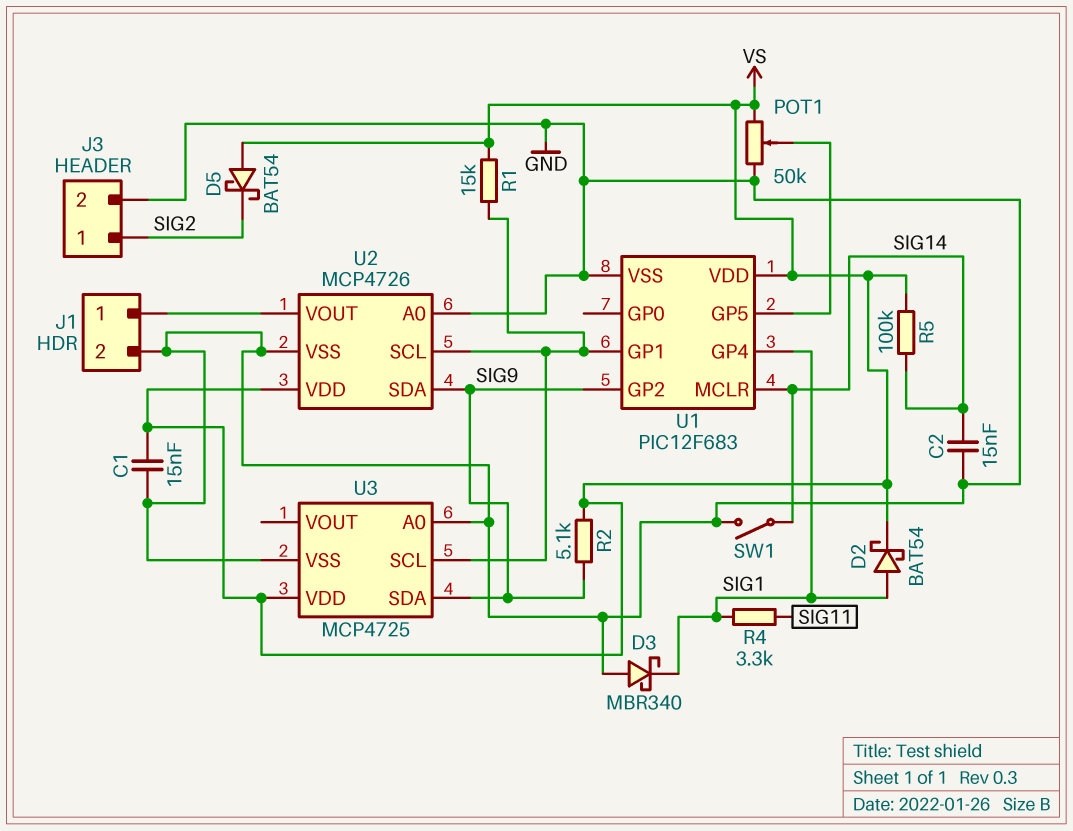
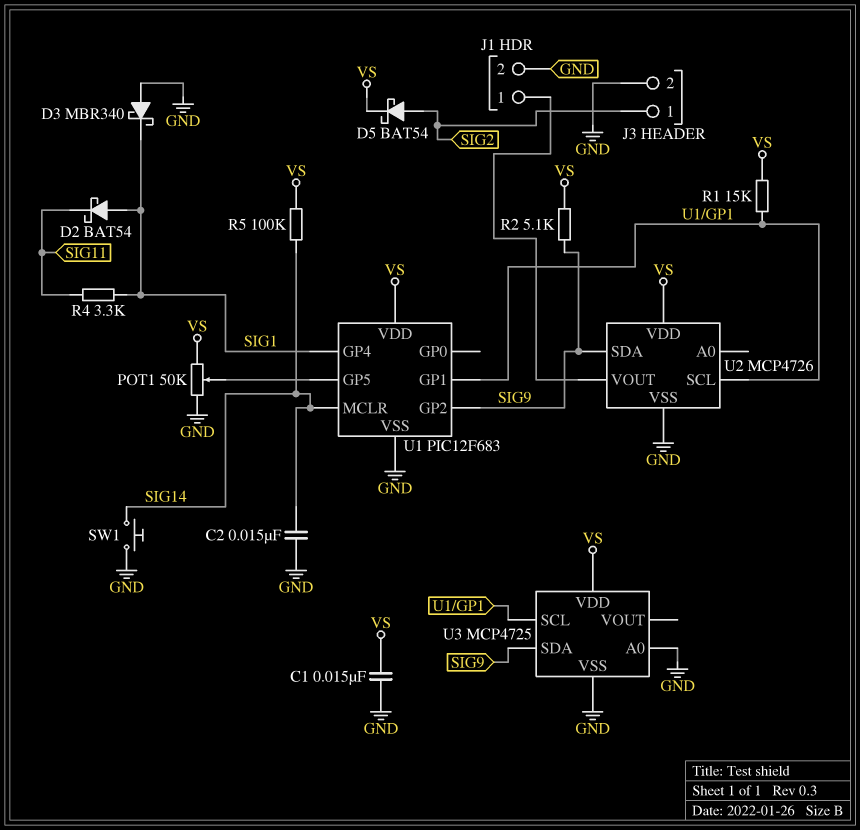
D2: schottky BAT54 (A SIG1, K VS) -> schottky BAT54 (A SIG1, K SIG11)
D5: schottky BAT54 (A VS, K SIG2) -> schottky BAT54 (A SIG2, K VS)
SW1: switch (GND, SIG14) -> button (GND, SIG14)
U2 pin A0: GND -> none

